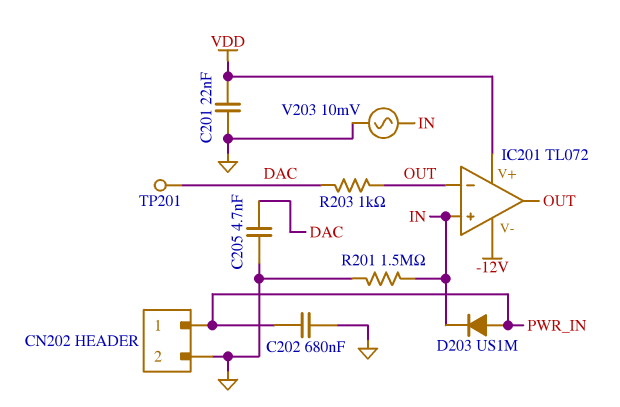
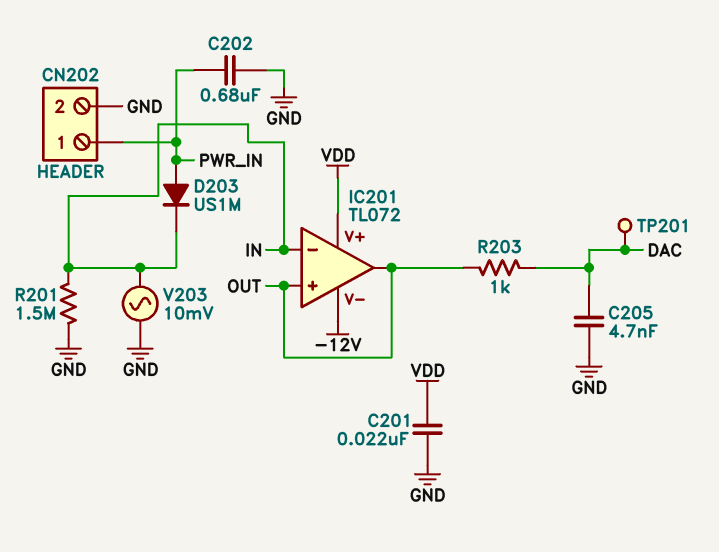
IC201 pin in+: IN -> OUT
IC201 pin in-: OUT -> IN

